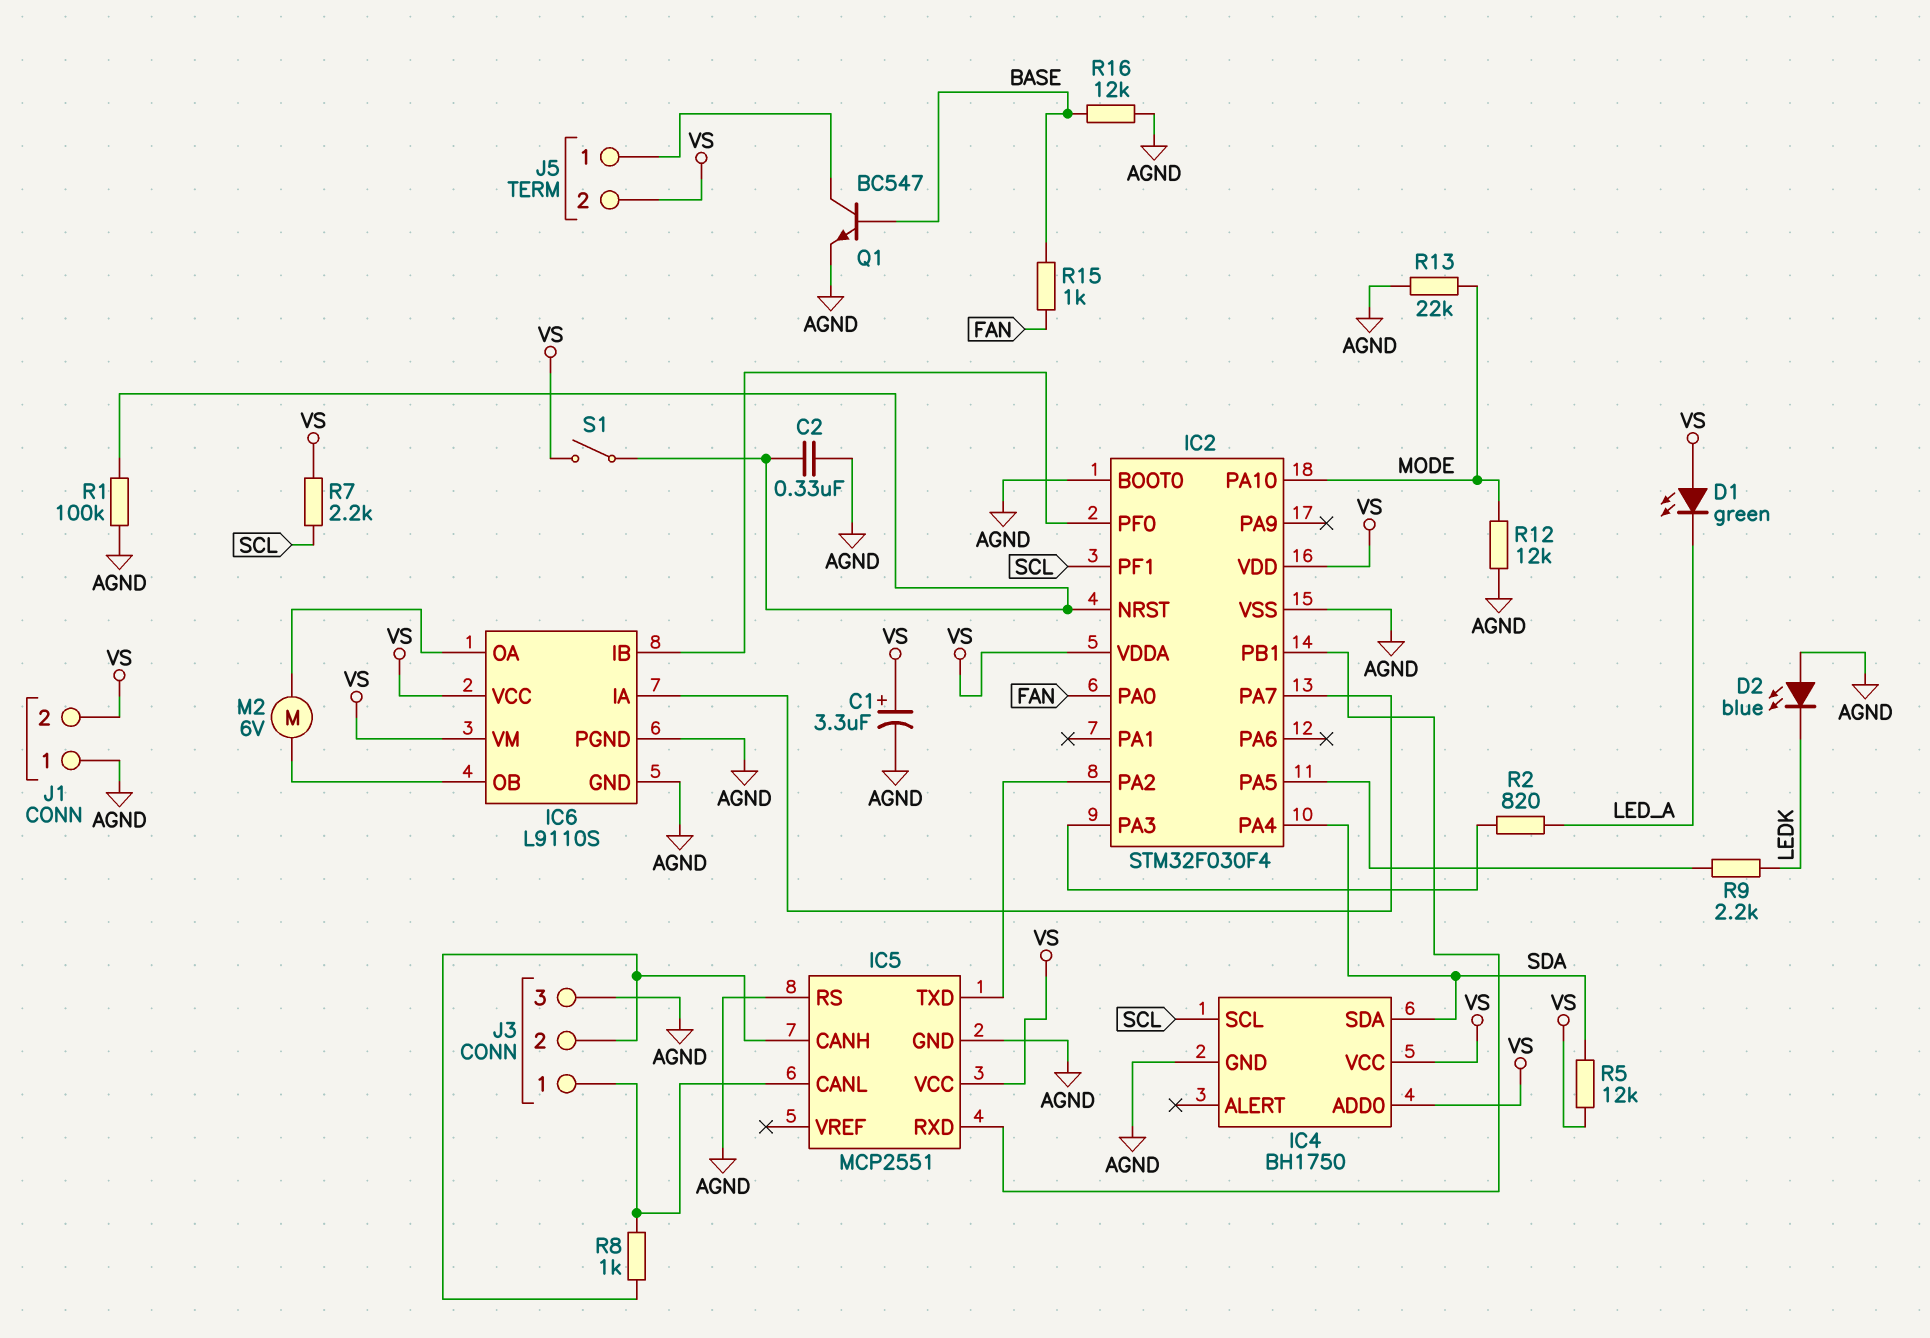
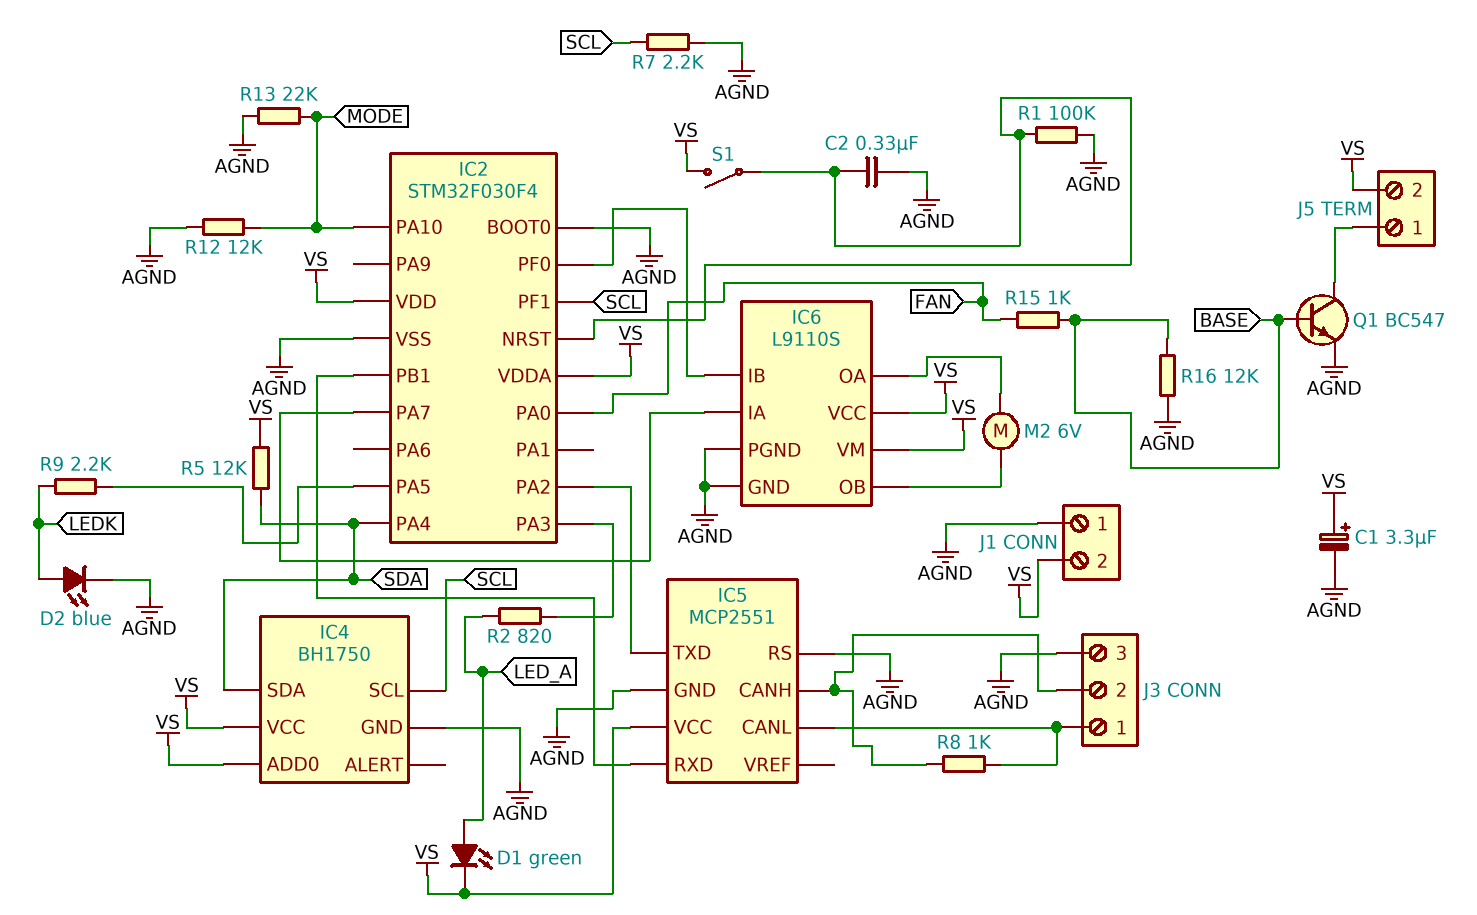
D1: LED green (A VS, K LED_A) -> LED green (A LED_A, K VS)
D2: LED blue (A AGND, K LEDK) -> LED blue (A LEDK, K AGND)
R7: 2.2k (SCL, VS) -> 2.2k (AGND, SCL)

